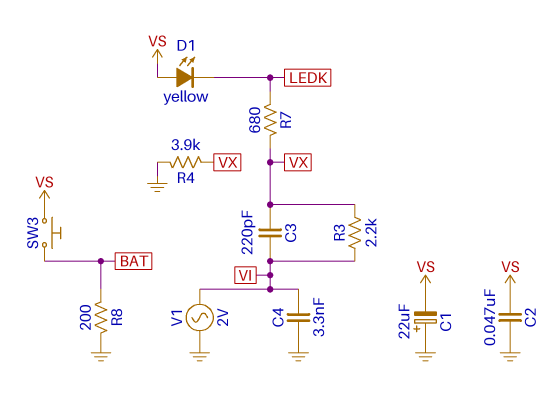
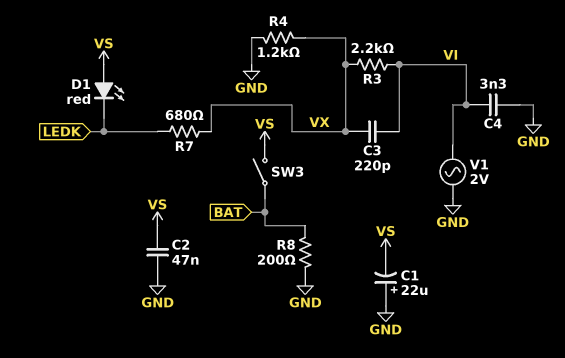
D1: LED yellow (A VS, K LEDK) -> LED red (A VS, K LEDK)
R4: 3.9k (GND, VX) -> 1.2k (GND, VX)
SW3: button (BAT, VS) -> switch (BAT, VS)

